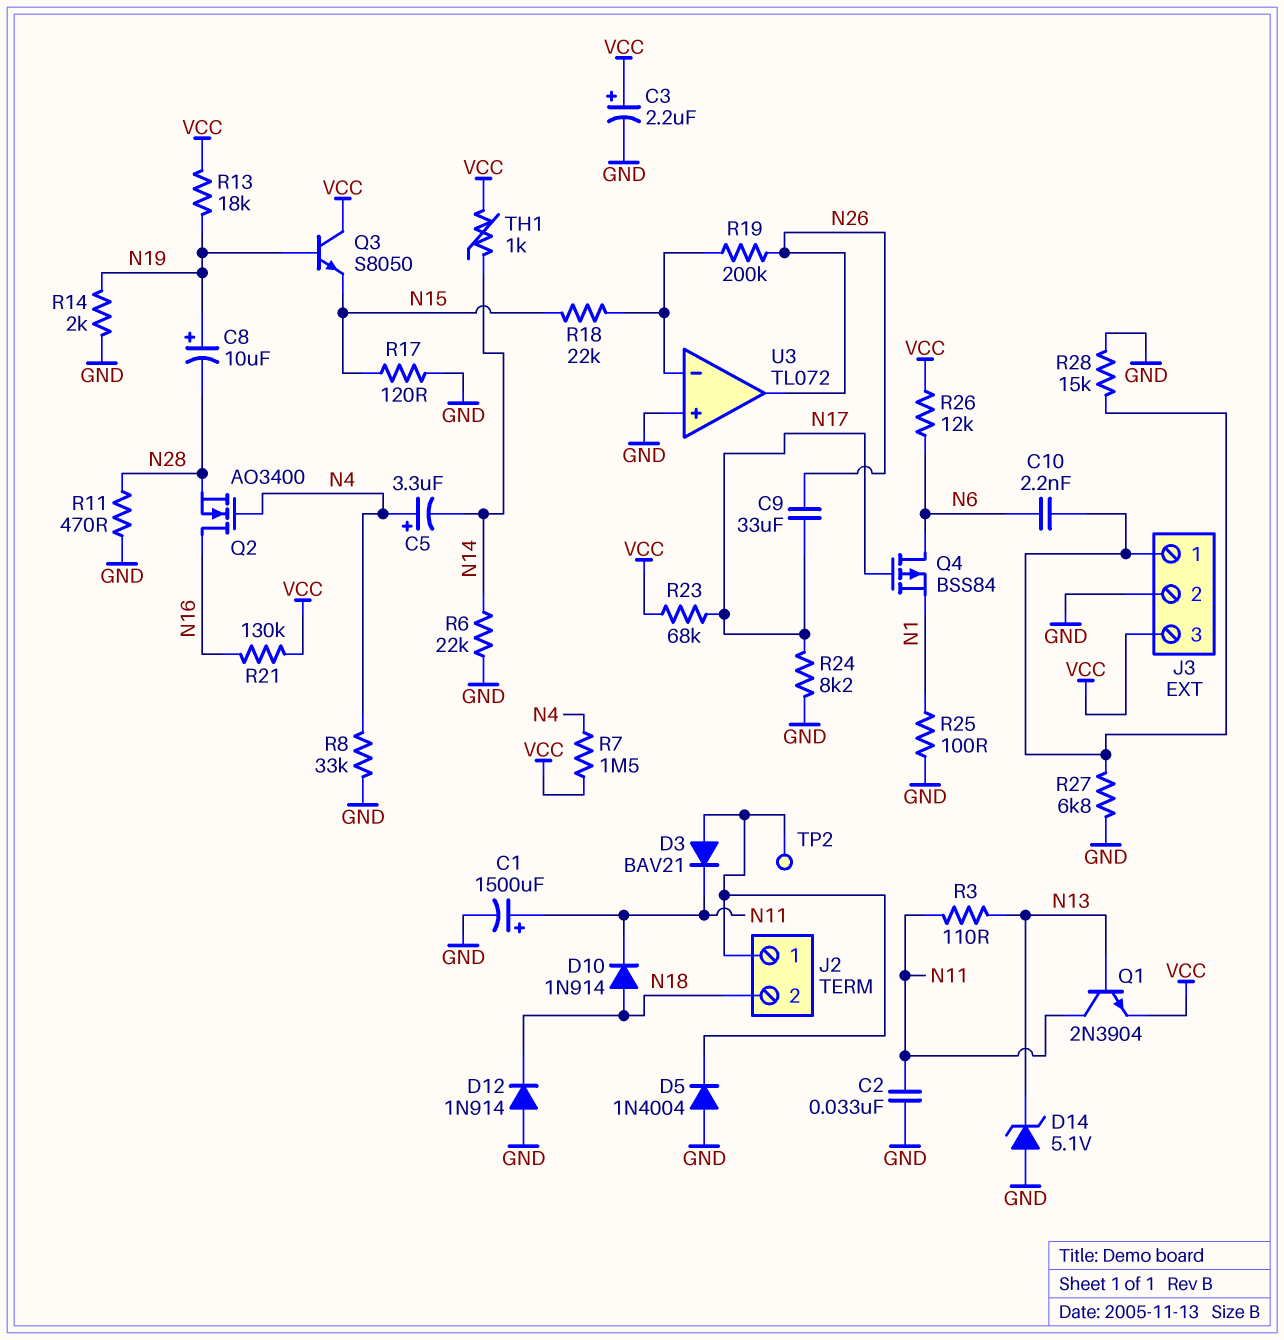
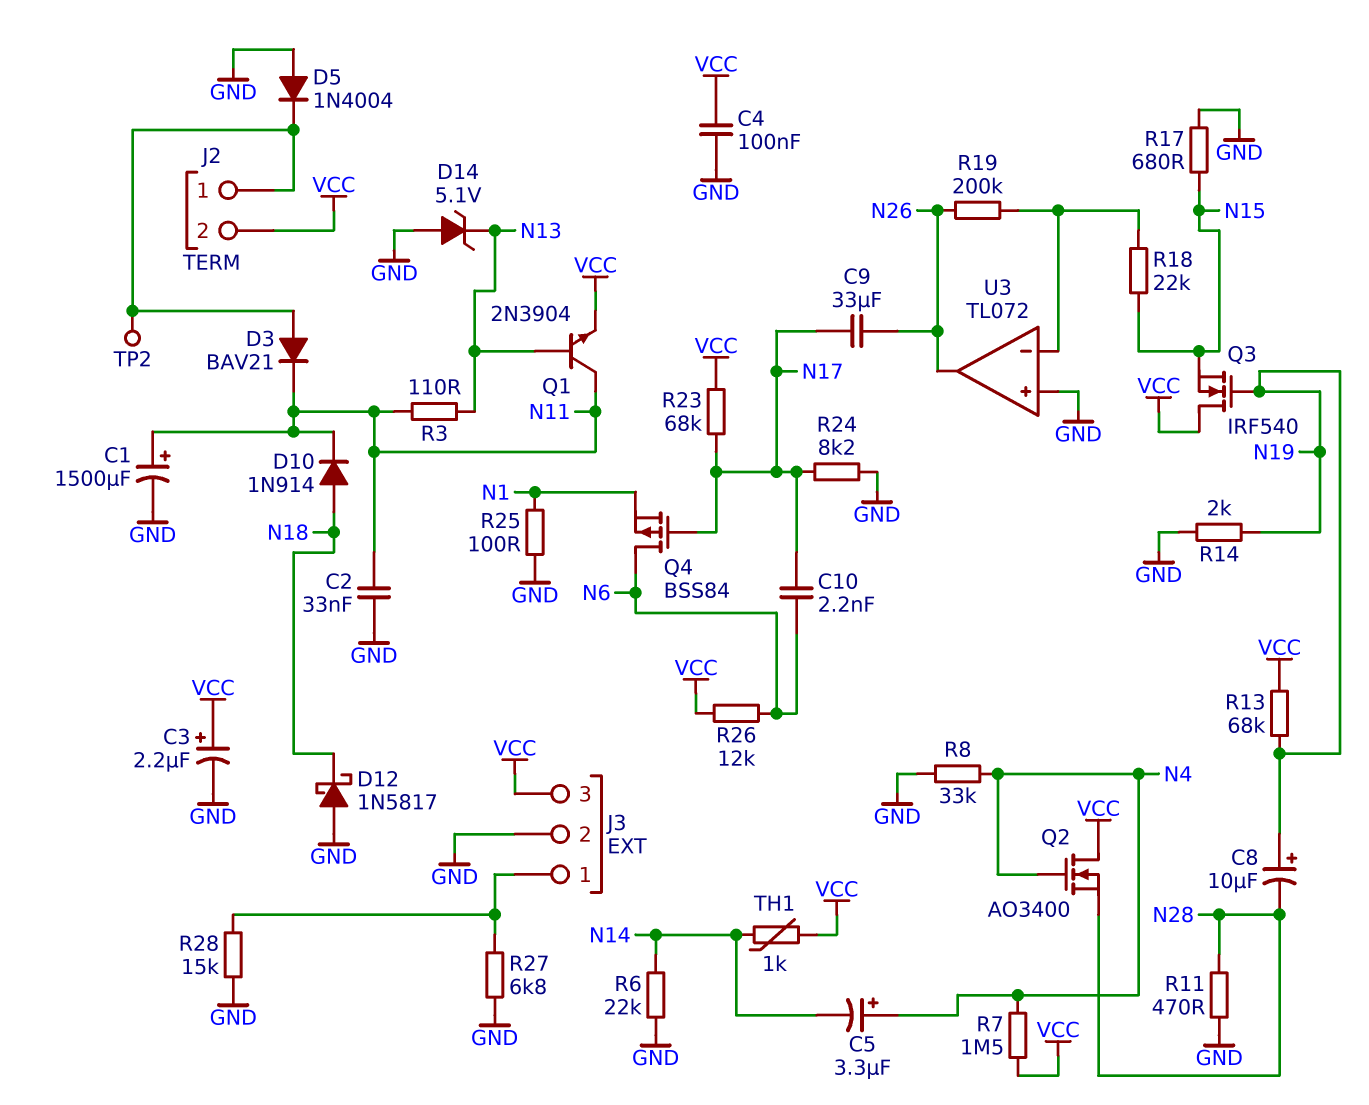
C4: none -> 100nF (GND, VCC)
C10: 2.2nF (J3/1, N6) -> 2.2nF (N6, N17)
D12: diode 1N914 (A GND, K N18) -> schottky 1N5817 (A GND, K N18)
J2 pin 2: N18 -> VCC
Q2: NMOS AO3400 (G N4, D N16, S N28) -> NMOS AO3400 (G N4, D VCC, S N28)
Q3: NPN S8050 (B N19, C VCC, E N15) -> NMOS IRF540 (G N19, D VCC, S N15)
R13: 18k (N19, VCC) -> 68k (N19, VCC)
R17: 120 (GND, N15) -> 680 (GND, N15)
R21: 130k (N16, VCC) -> none

